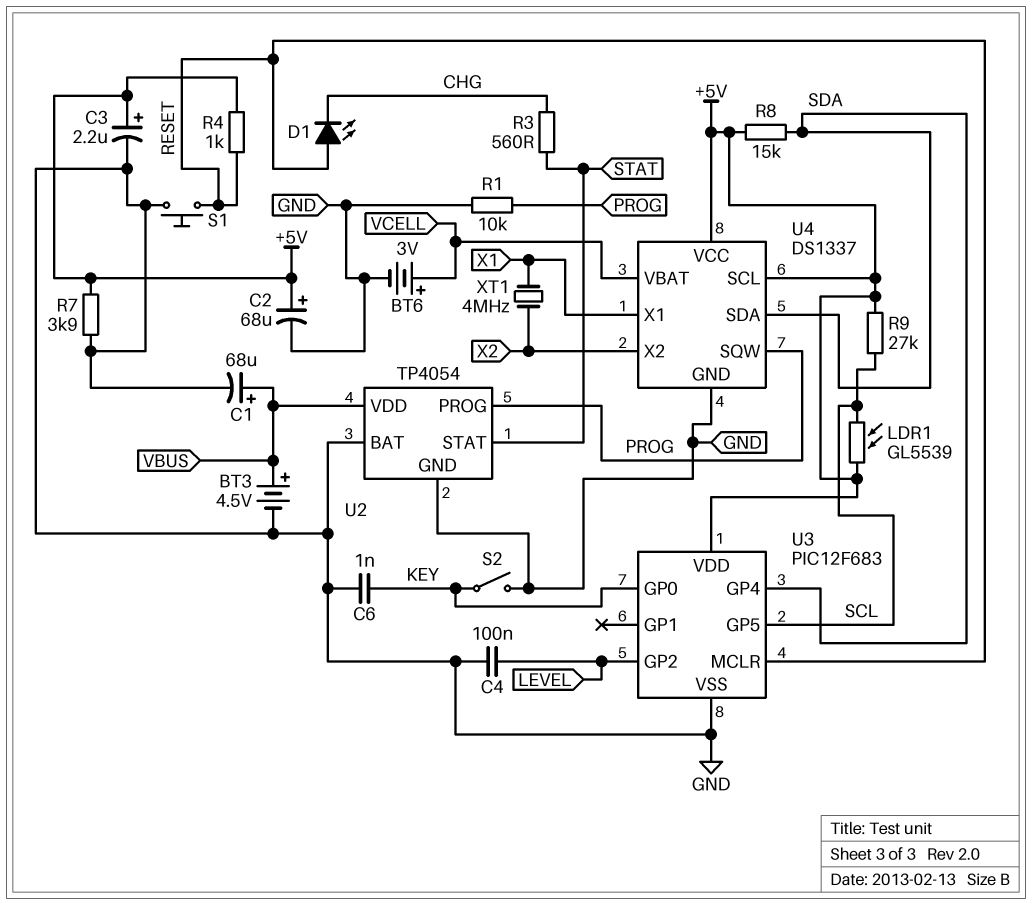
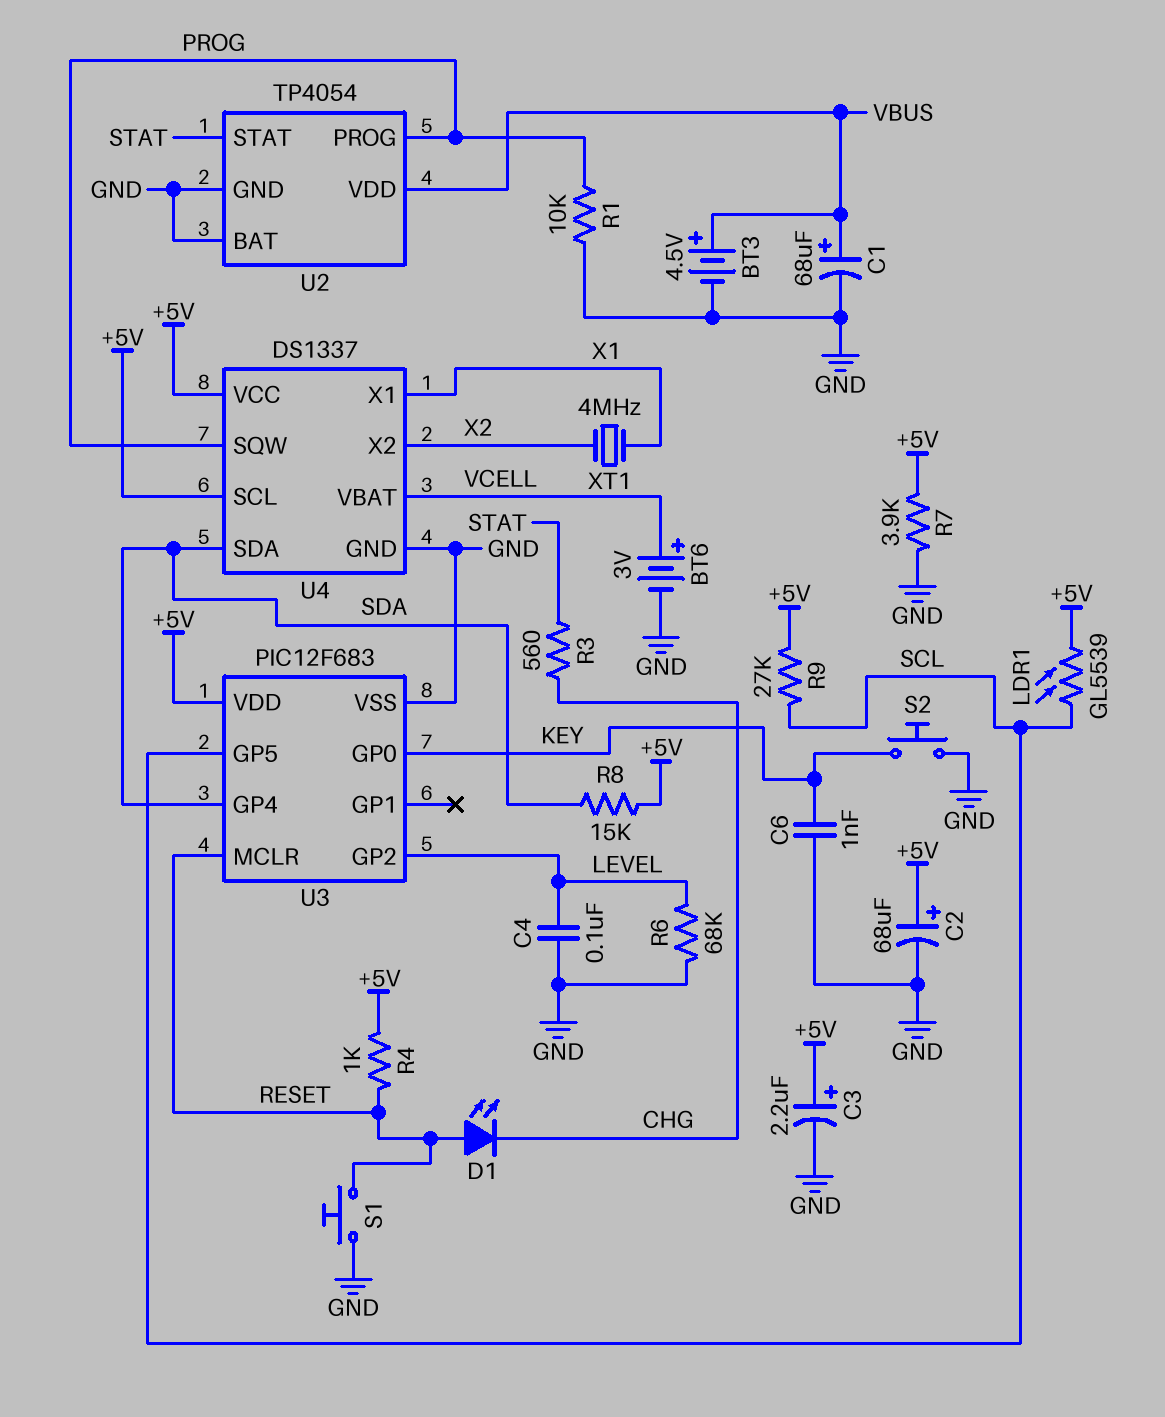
R6: none -> 68k (GND, LEVEL)
S2: switch (GND, KEY) -> button (GND, KEY)

